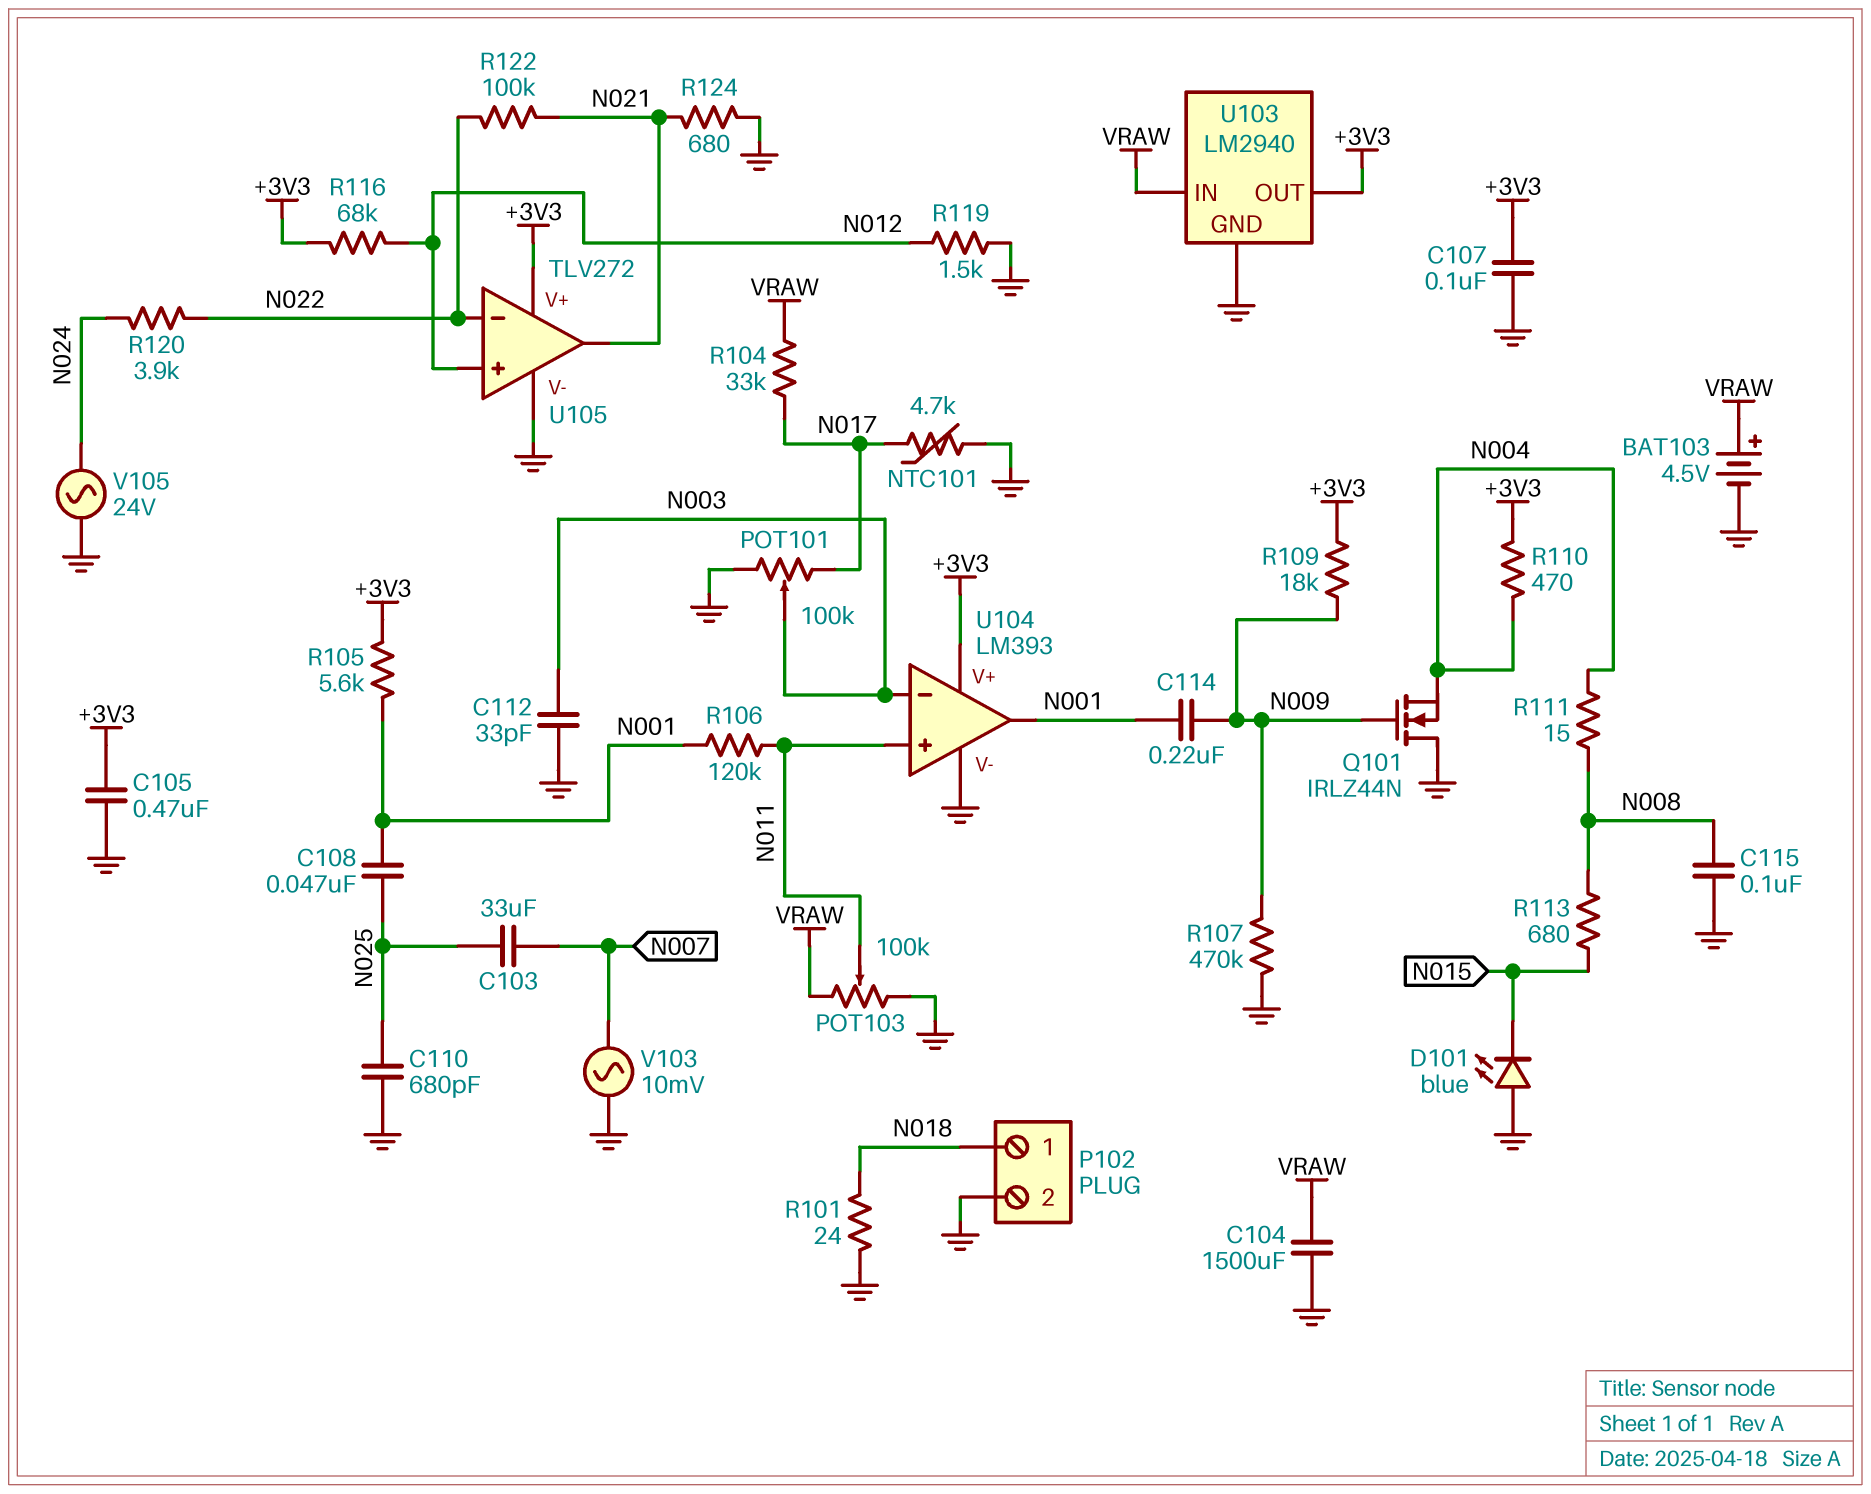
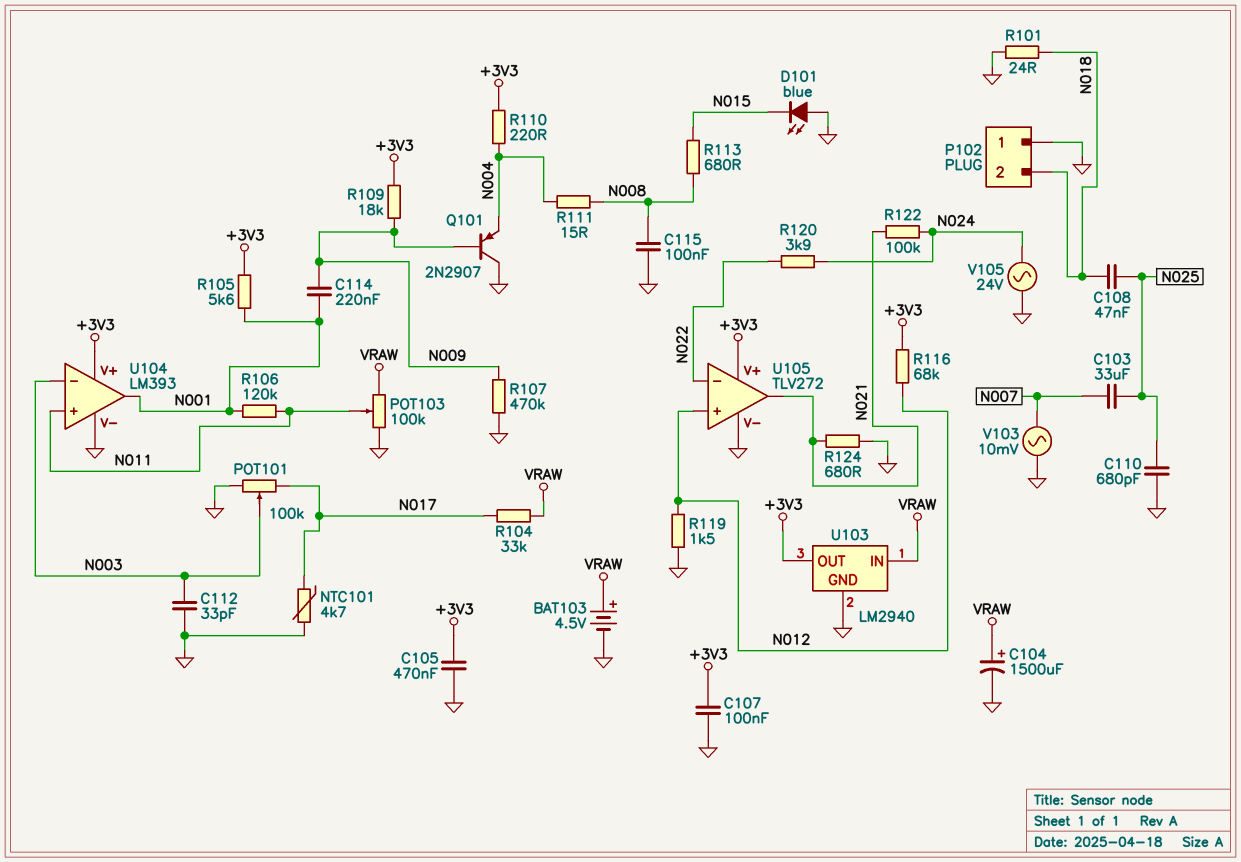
C104: 1500uF (GND, VRAW) -> 1500uF (plus VRAW, minus GND)
C108: 47nF (N001, N025) -> 47nF (N018, N025)
P102 pin 1: N018 -> GND
P102 pin 2: GND -> N018
Q101: NMOS IRLZ44N (G N009, D GND, S N004) -> PNP 2N2907 (B N009, C GND, E N004)
R110: 470 (+3V3, N004) -> 220 (+3V3, N004)
R122: 100k (N021, N022) -> 100k (N021, N024)

